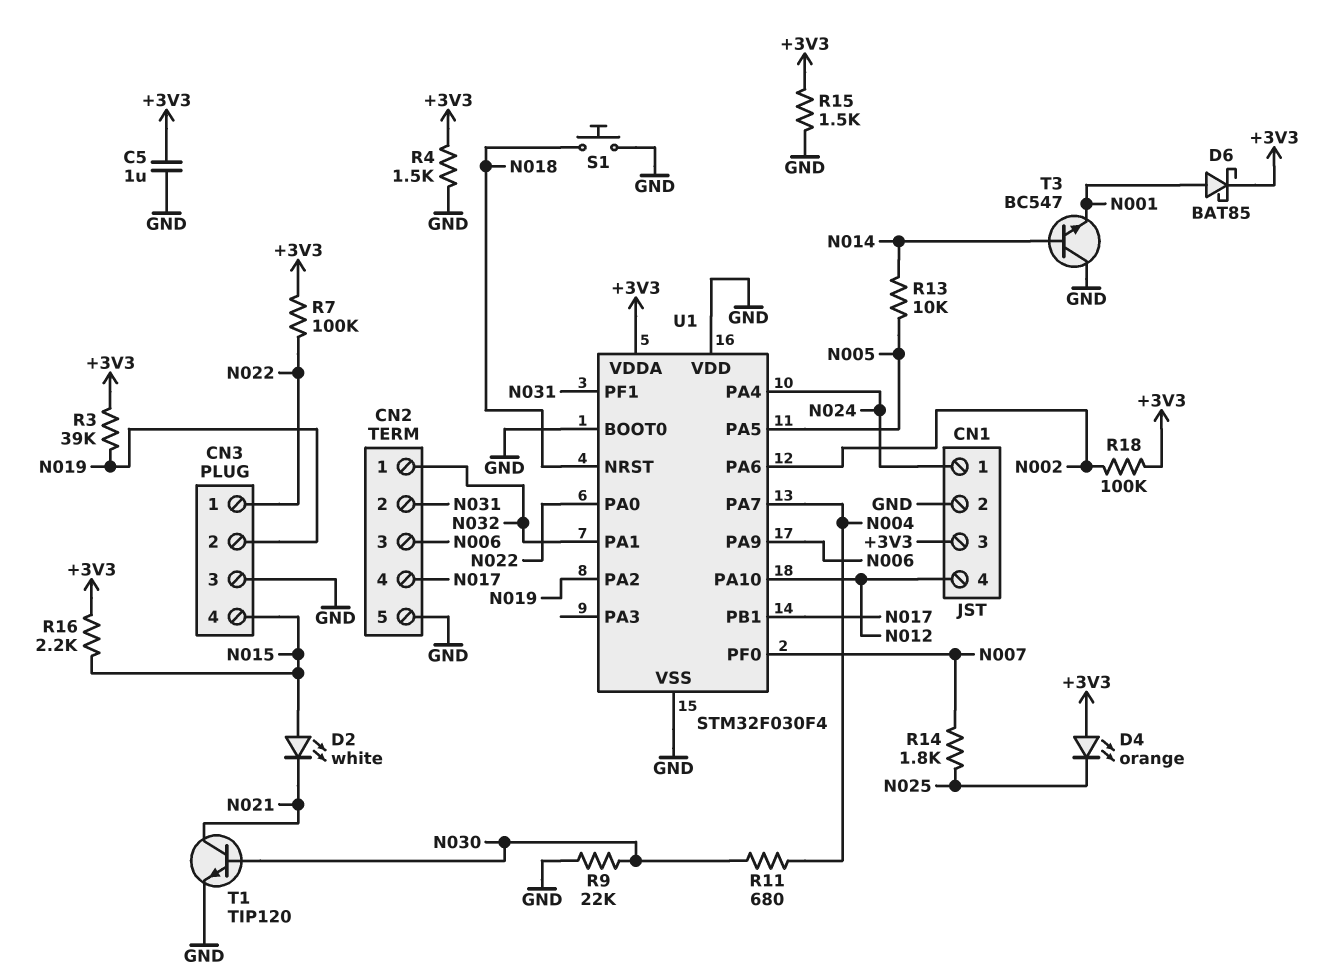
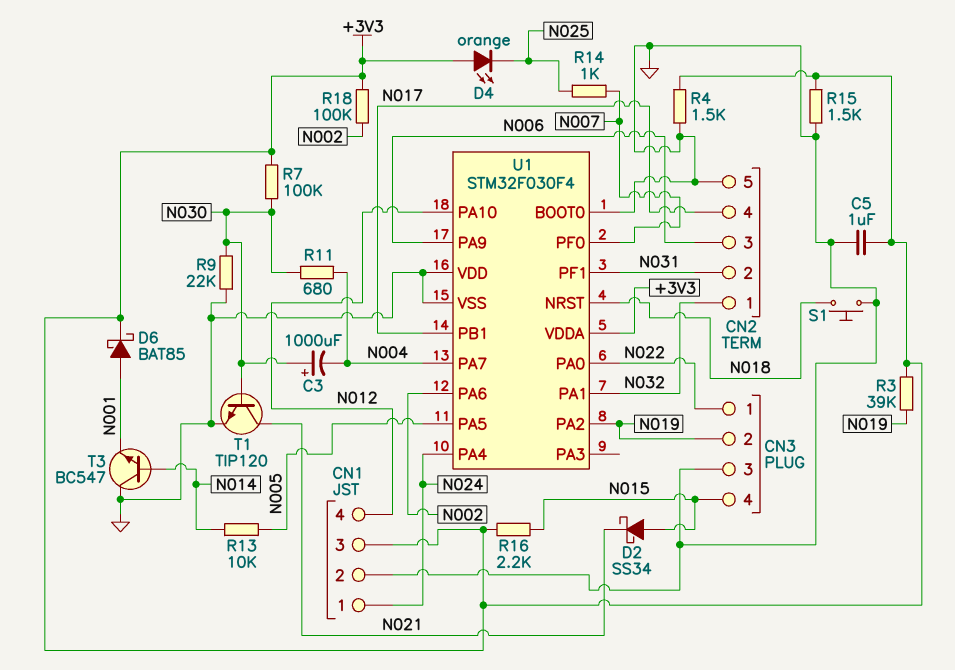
C3: none -> 1000uF (plus N030, minus N004)
D2: LED white (A N015, K N021) -> schottky SS34 (A N015, K N021)
R7: 100k (+3V3, N022) -> 100k (+3V3, N030)
R14: 1.8k (N007, N025) -> 1k (N007, N025)

